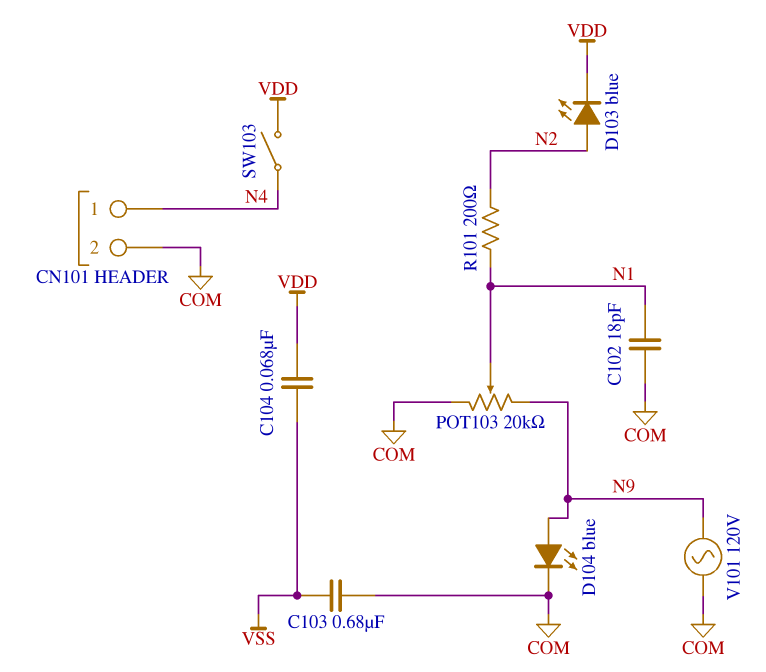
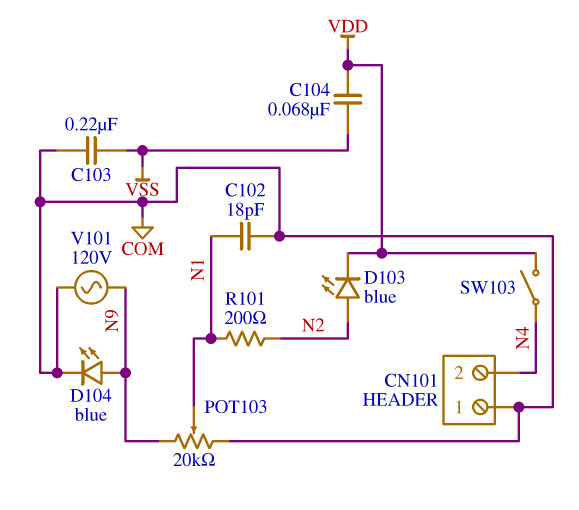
C103: 680nF (COM, VSS) -> 220nF (COM, VSS)
CN101 pin 1: N4 -> COM
CN101 pin 2: COM -> N4

